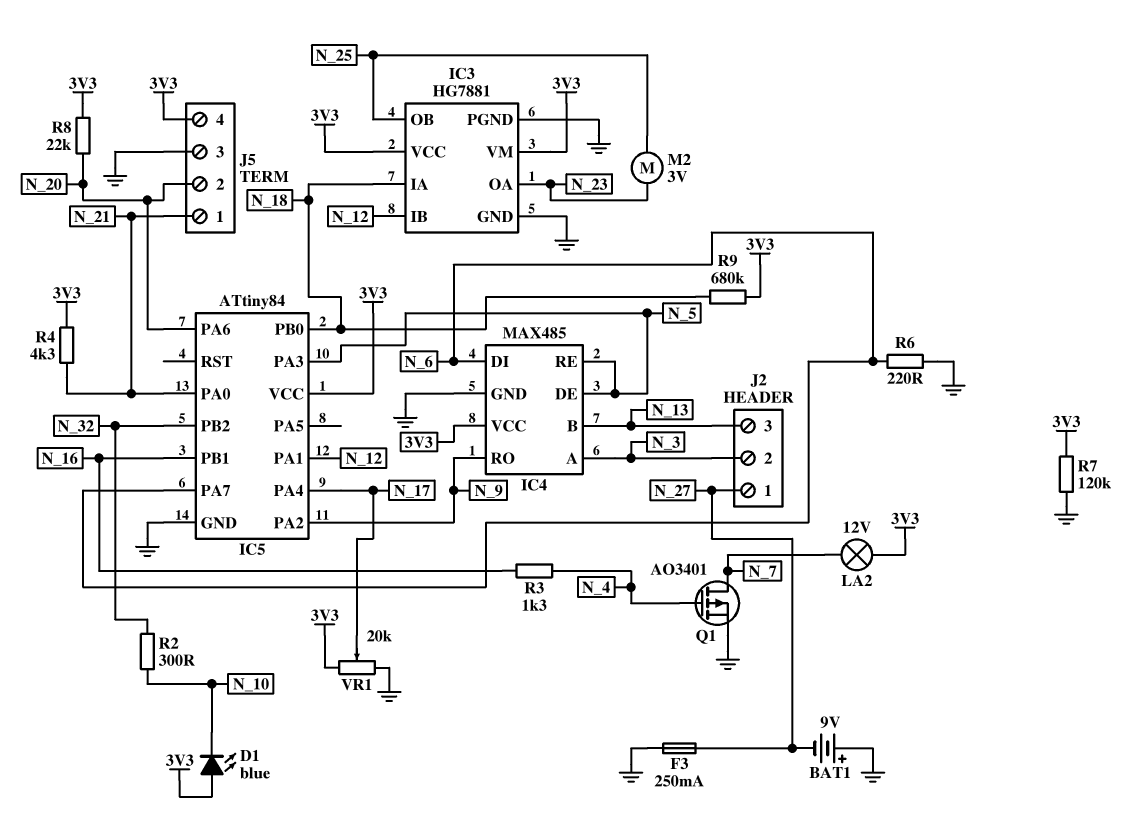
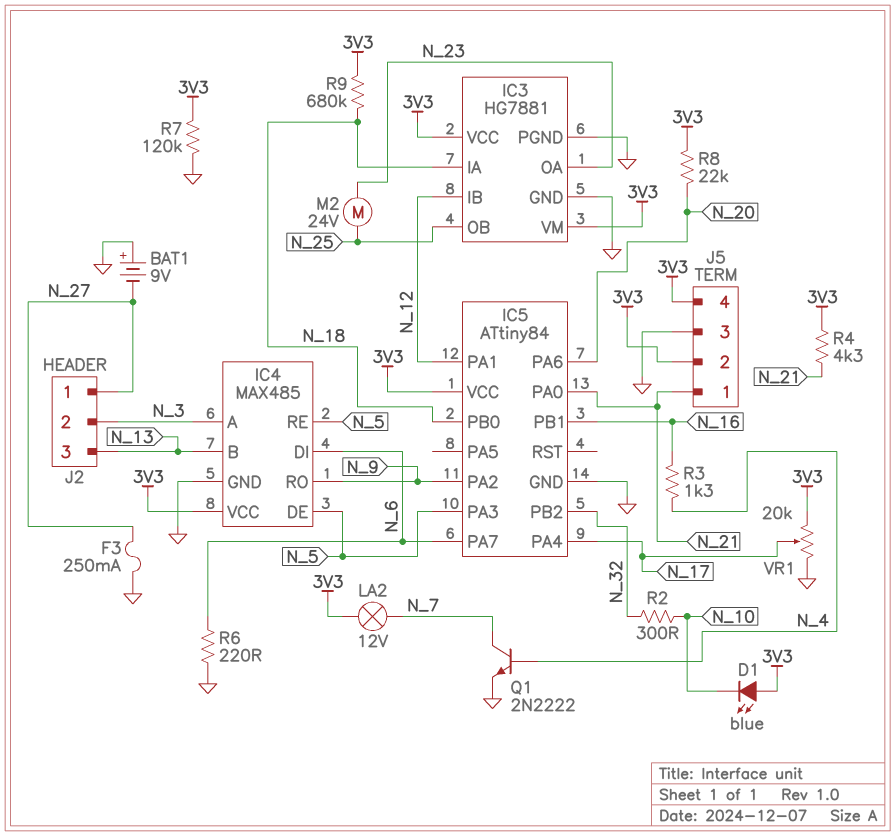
J5 pin 2: N_20 -> 3V3
M2: motor 3V (N_23, N_25) -> motor 24V (N_23, N_25)
Q1: PMOS AO3401 (G N_4, D N_7, S GND) -> NPN 2N2222 (B N_4, C N_7, E GND)

